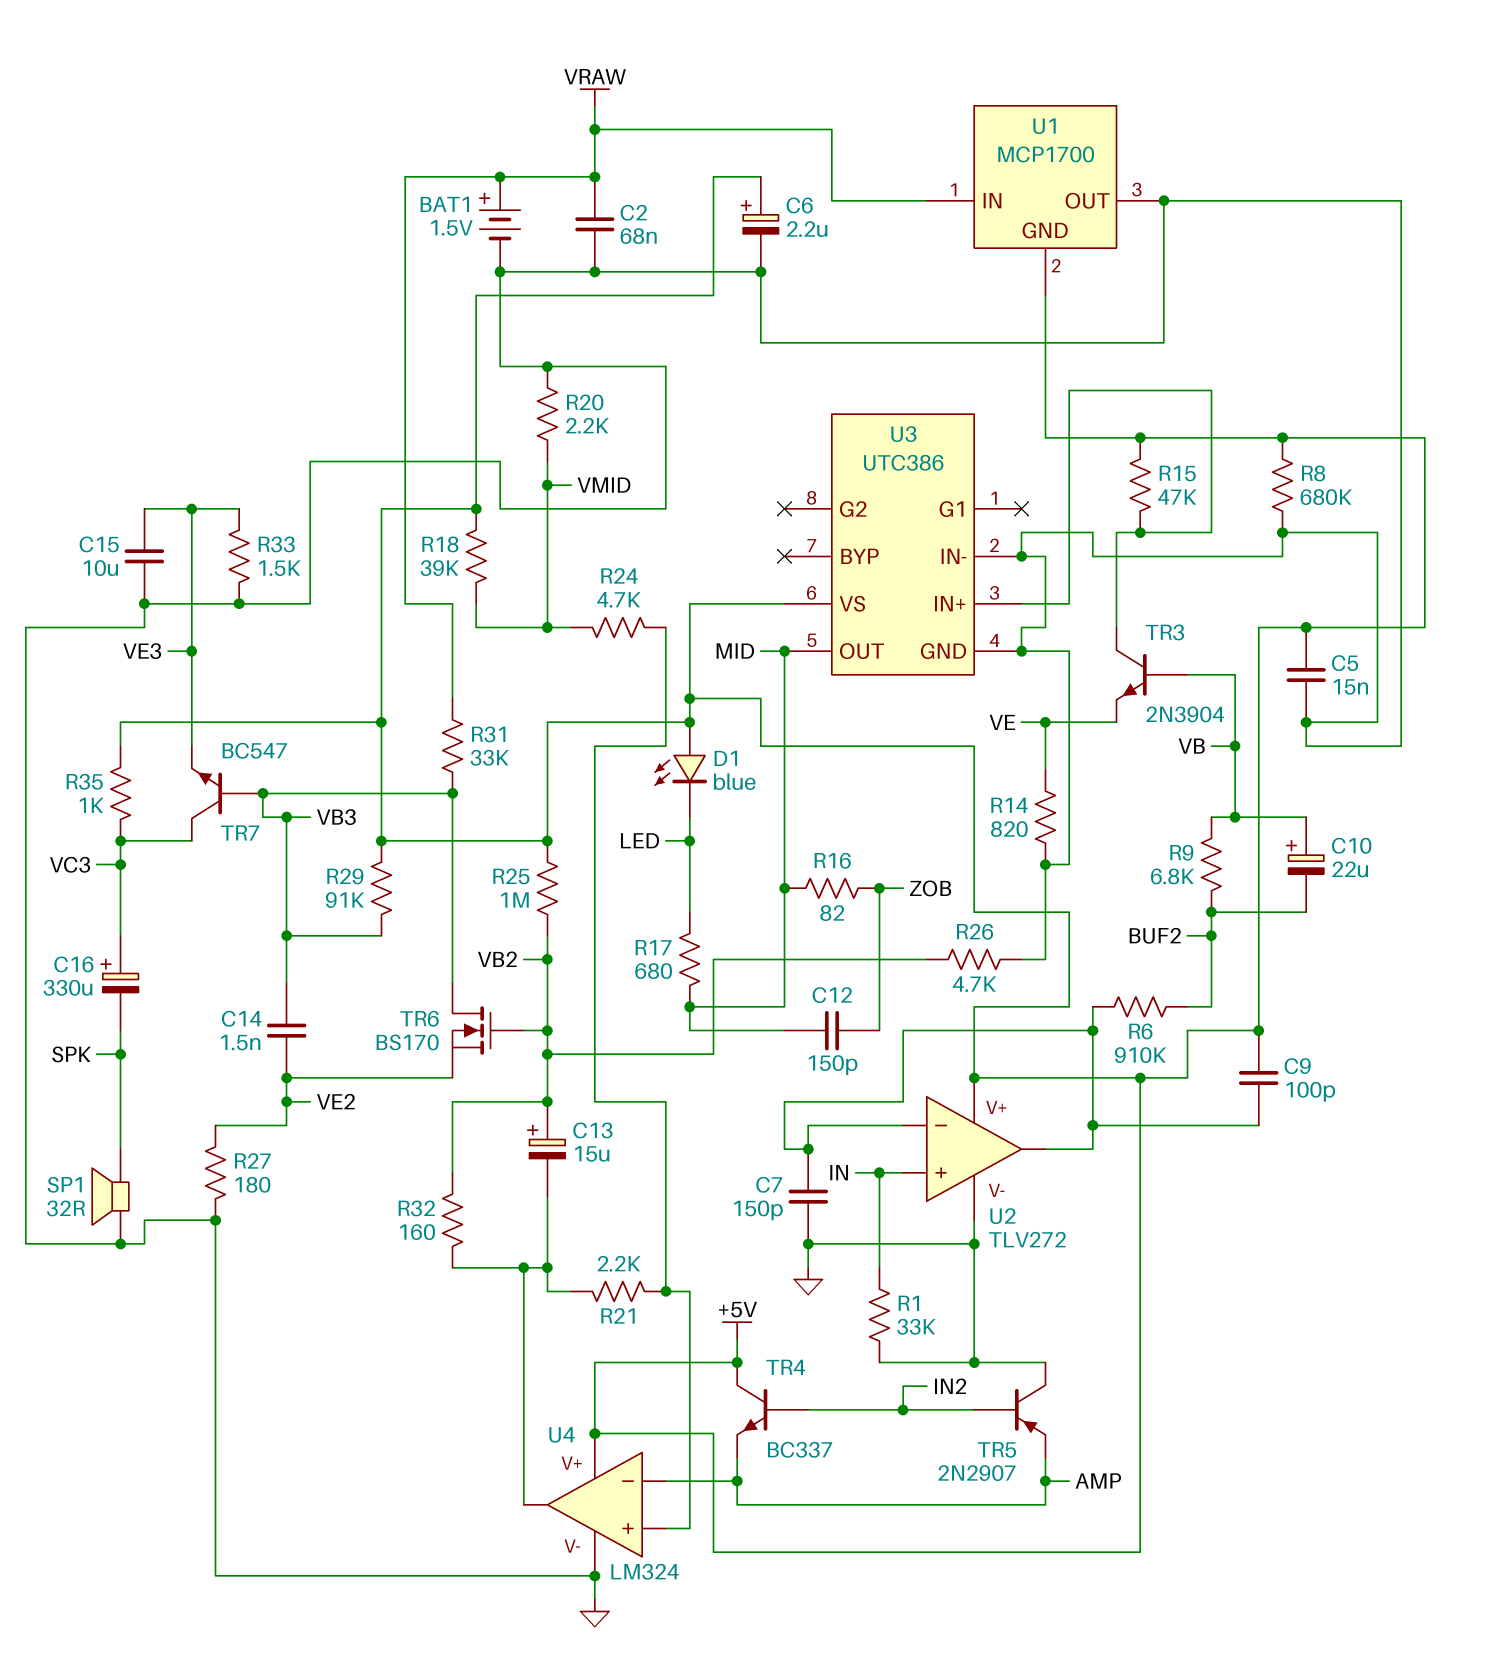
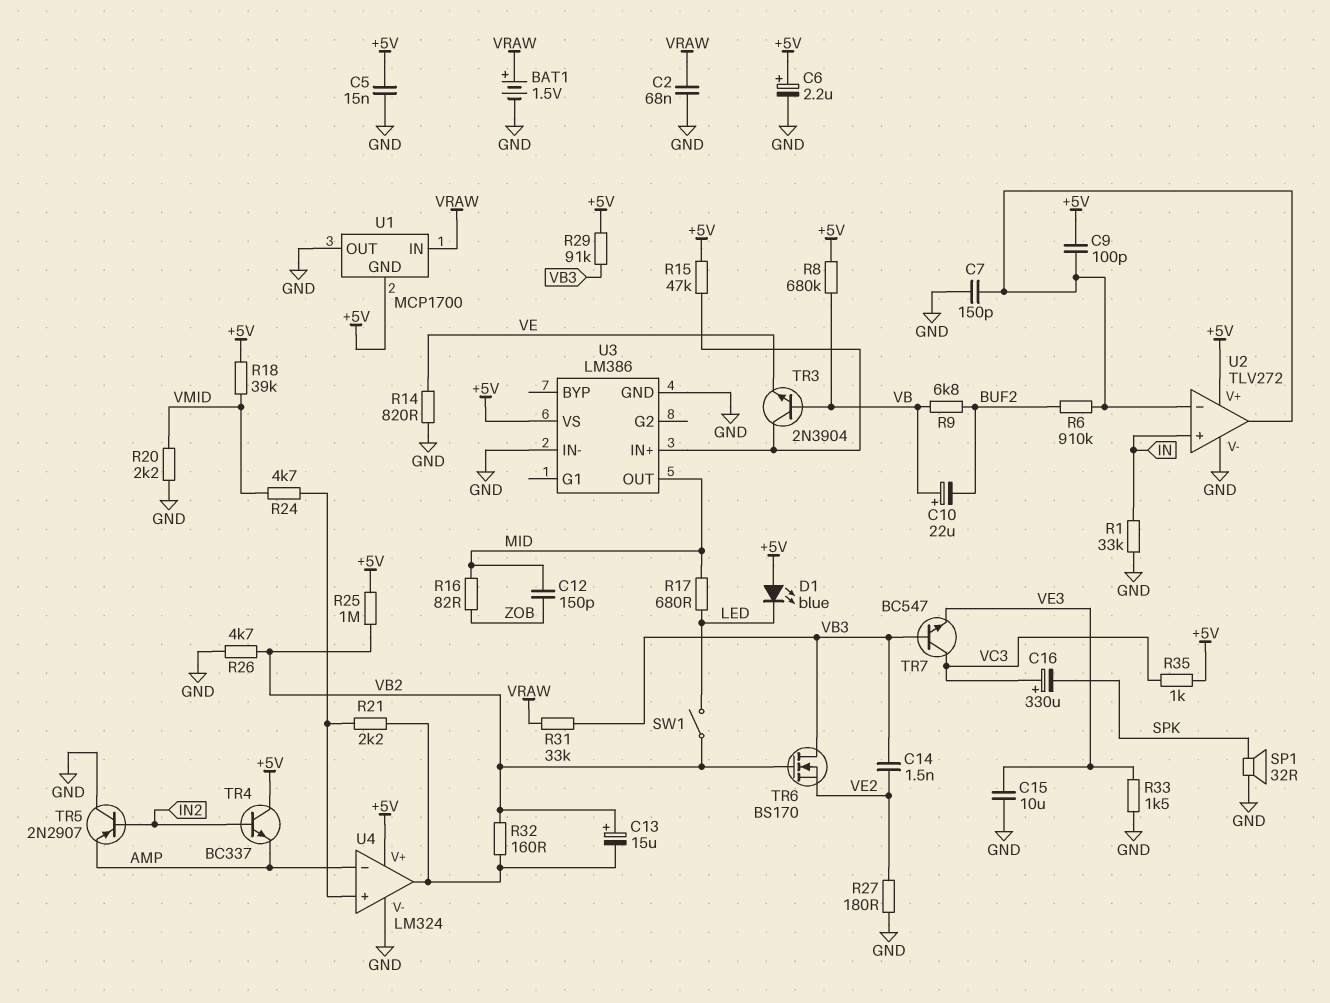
R8: 680k (+5V, GND) -> 680k (+5V, VB)
SW1: none -> switch (LED, VB2)
U3: UTC386 -> LM386

